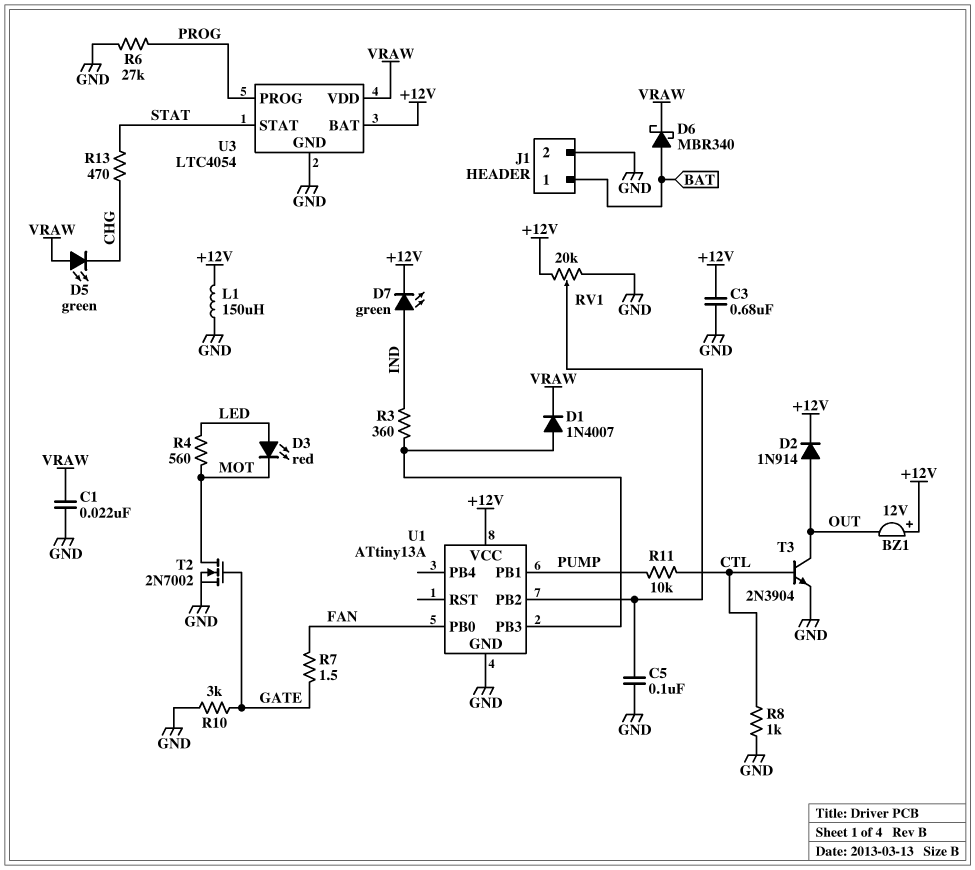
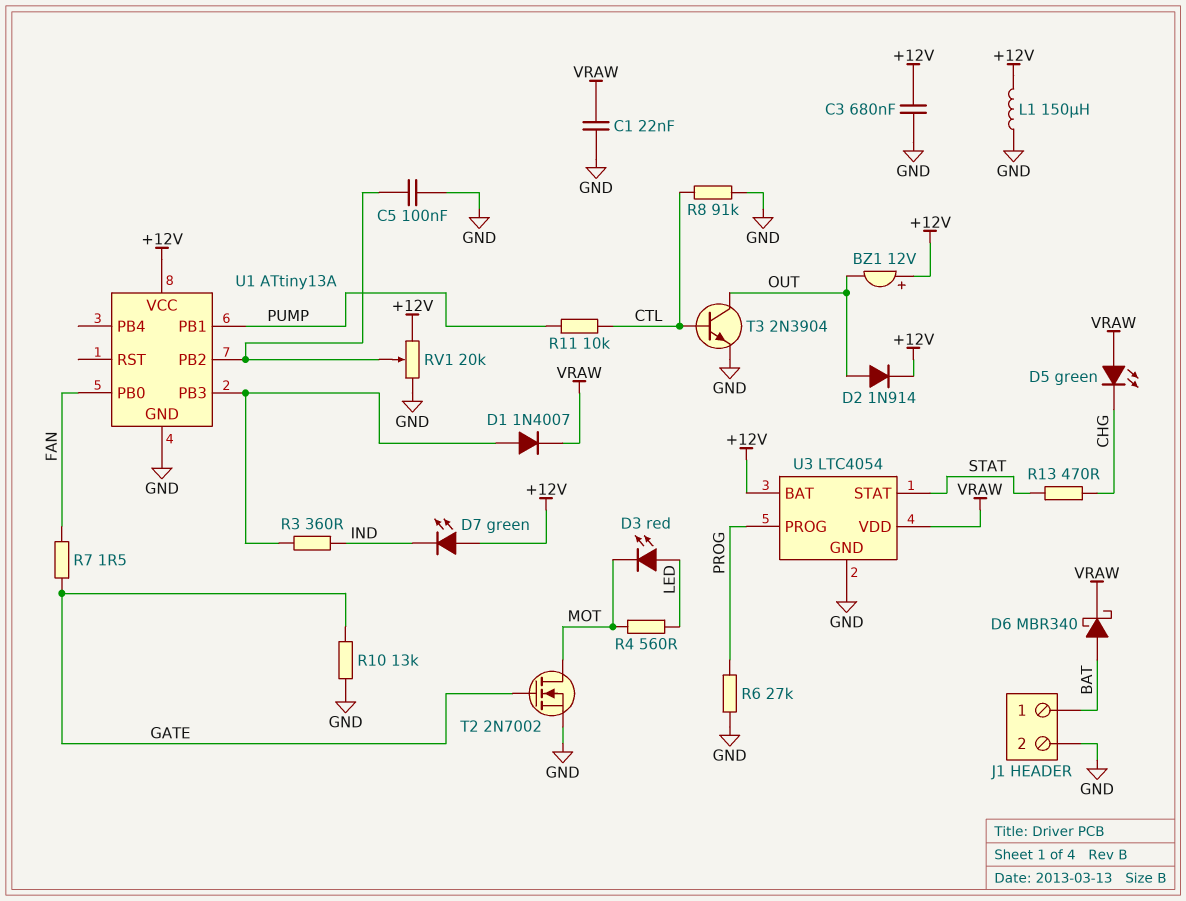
D7: LED green (A IND, K +12V) -> LED green (A +12V, K IND)
R8: 1k (CTL, GND) -> 91k (CTL, GND)
R10: 3k (GATE, GND) -> 13k (GATE, GND)

